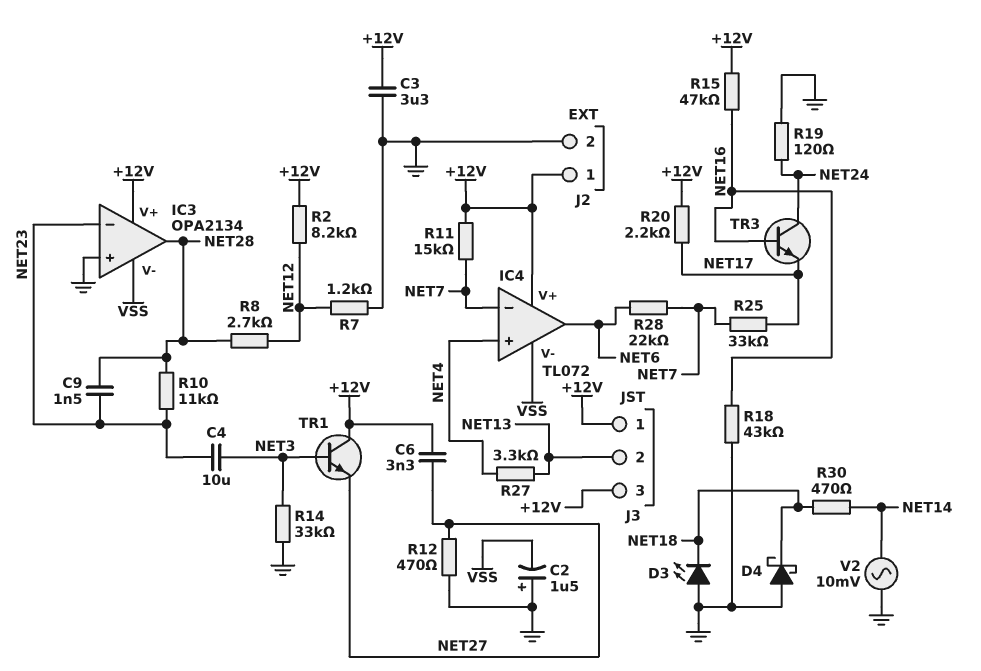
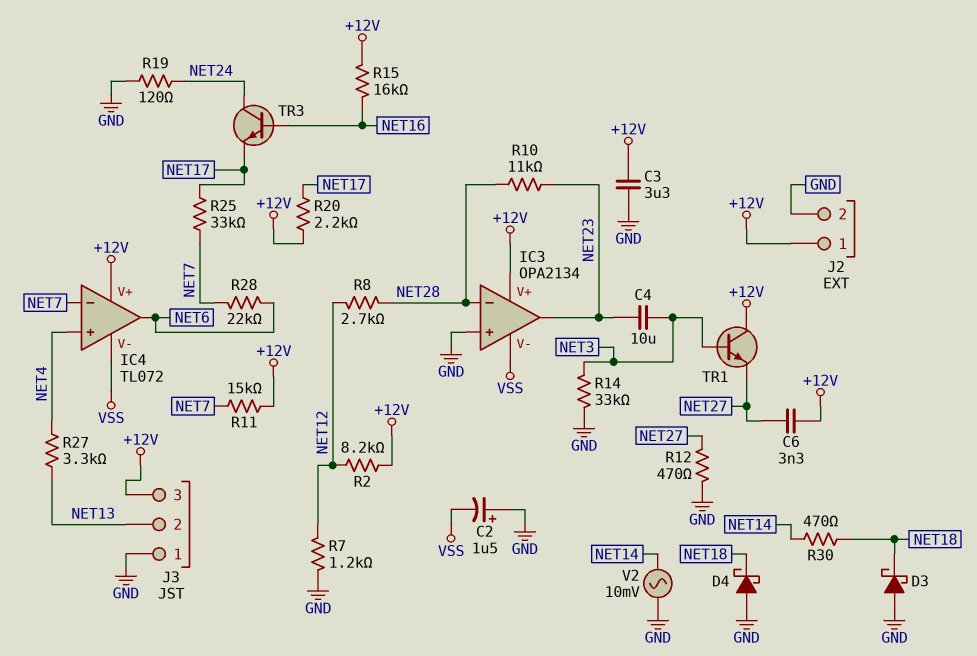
C9: 1.5nF (NET23, NET28) -> none
D3: LED (A GND, K NET18) -> schottky (A GND, K NET18)
IC3 pin in-: NET23 -> NET28
IC3 pin out: NET28 -> NET23
J3 pin 1: +12V -> GND
R15: 47k (+12V, NET16) -> 16k (+12V, NET16)
R18: 43k (GND, NET16) -> none

